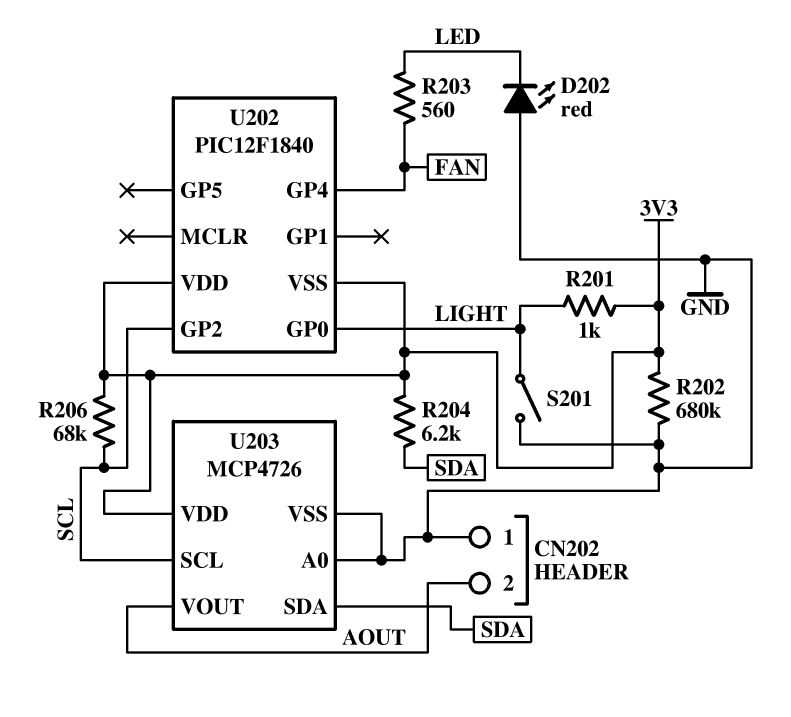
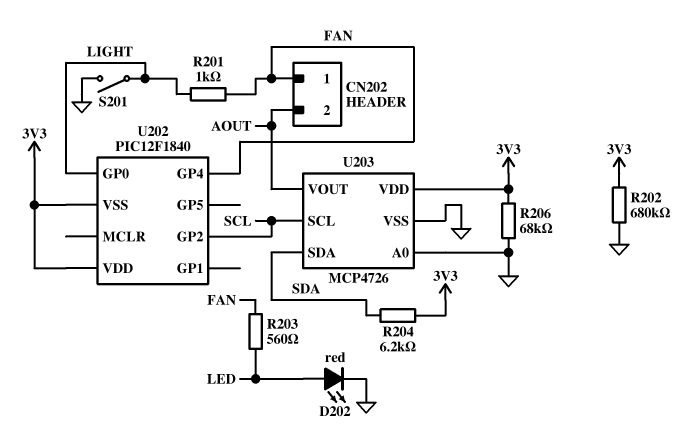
CN202 pin 1: GND -> FAN
D202: LED red (A GND, K LED) -> LED red (A LED, K GND)
R201: 1k (3V3, LIGHT) -> 1k (FAN, LIGHT)
R206: 68k (3V3, SCL) -> 68k (3V3, GND)

